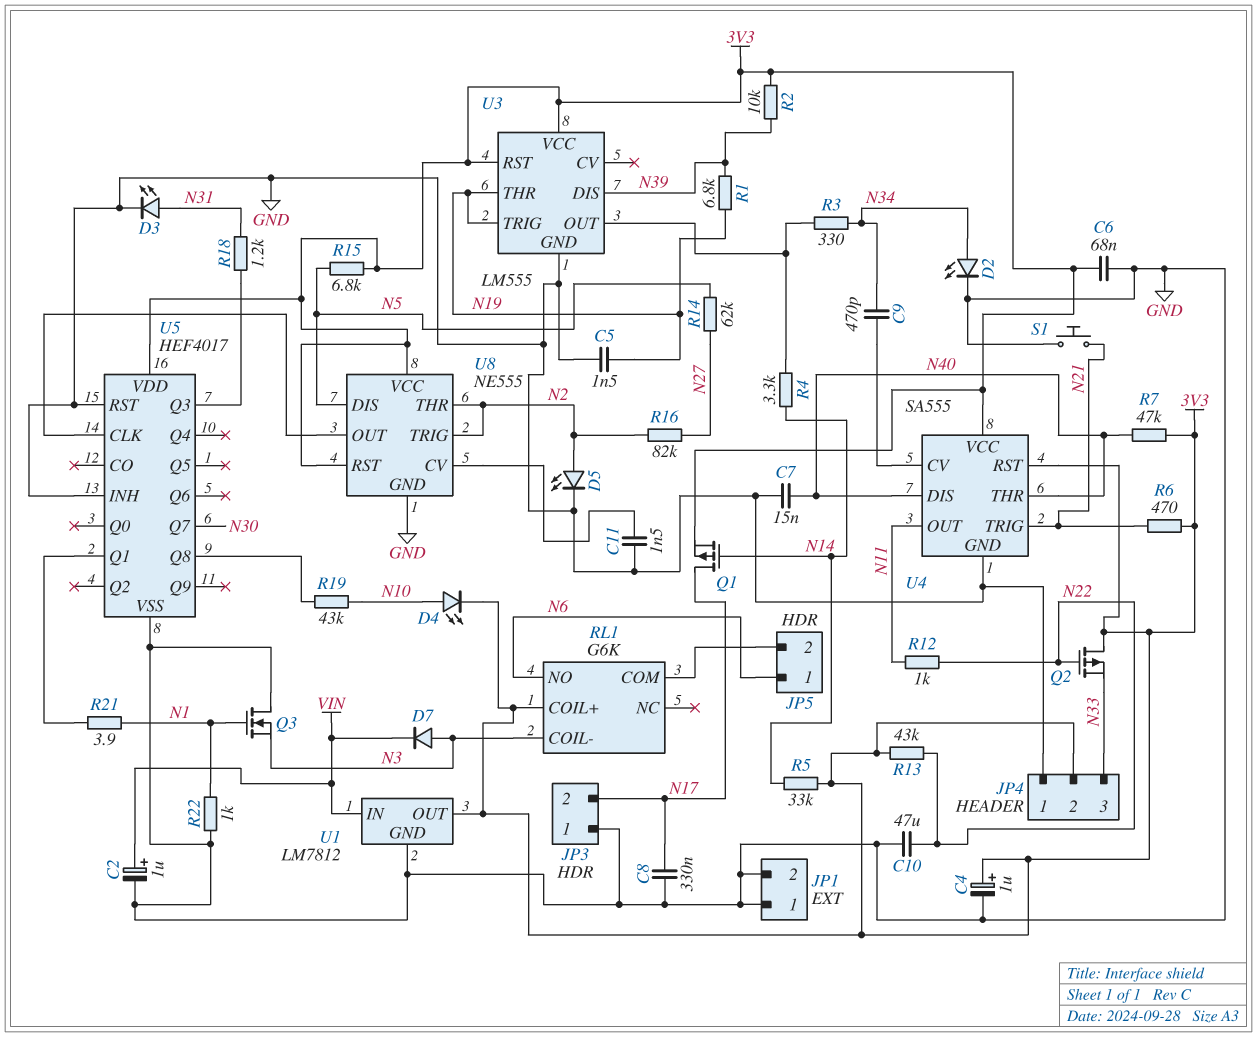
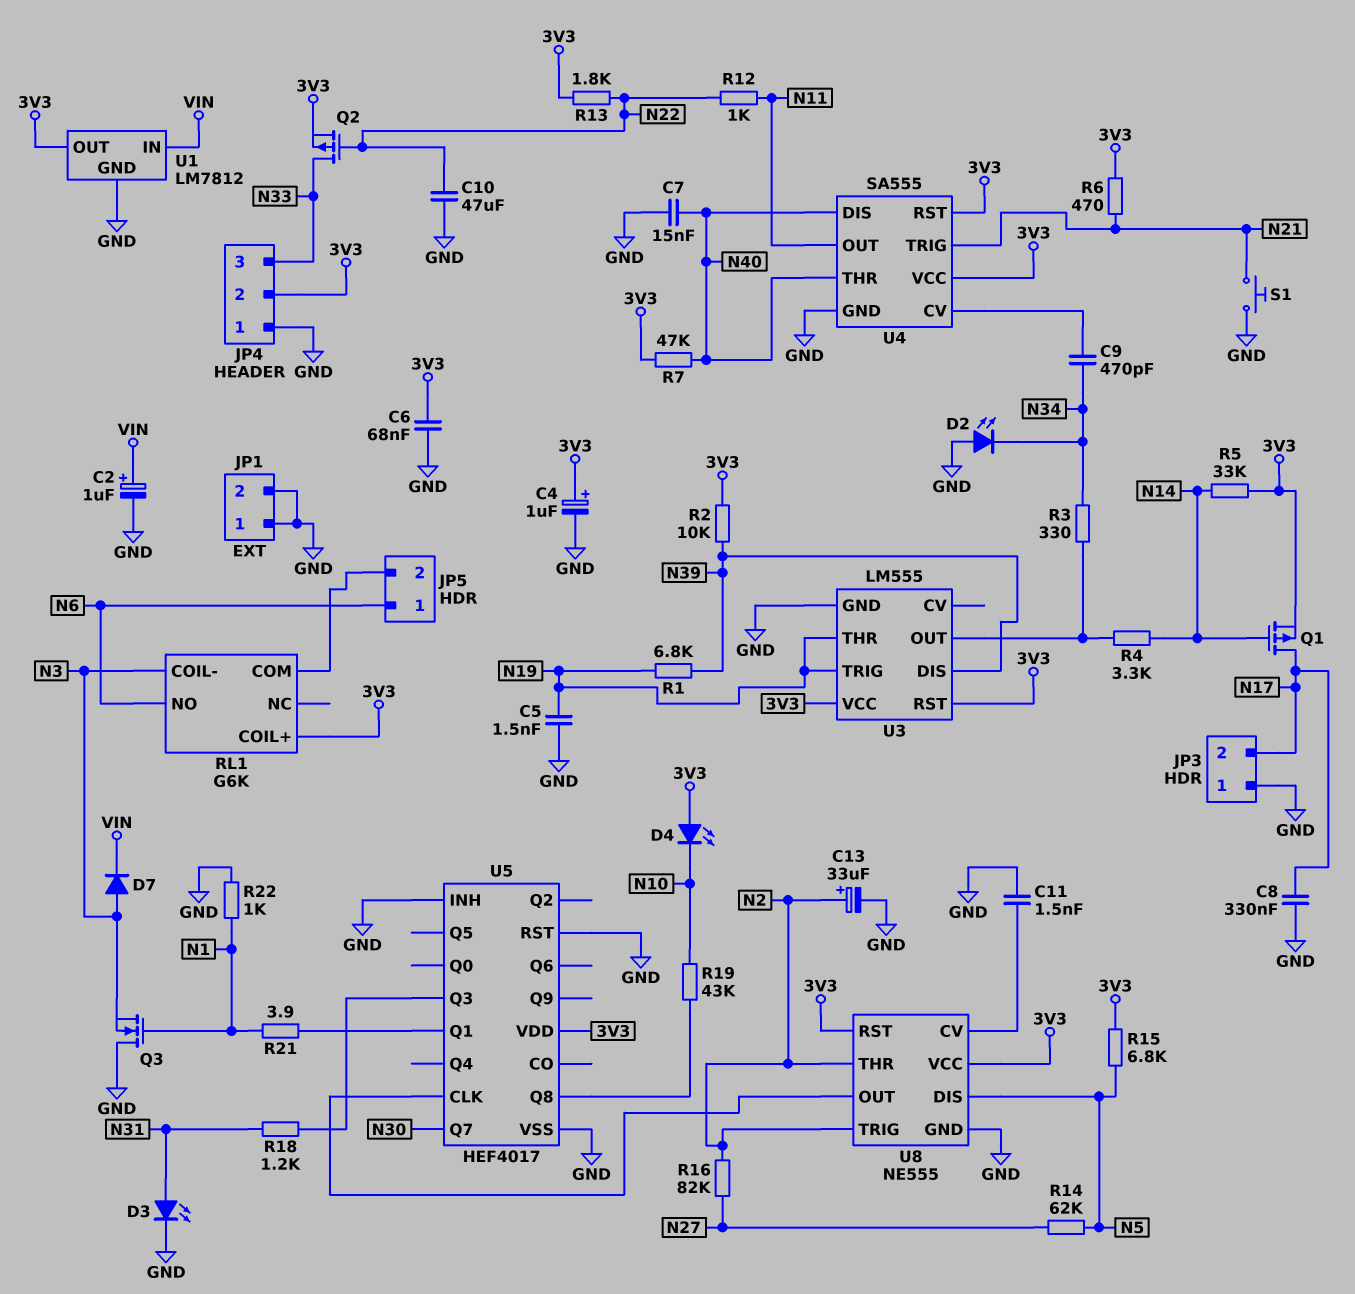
C13: none -> 33uF (plus N2, minus GND)
D2: LED (A N34, K GND) -> LED (A GND, K N34)
D4: LED (A N10, K 3V3) -> LED (A 3V3, K N10)
D5: LED (A N2, K GND) -> none
Q2: PMOS (G N22, D 3V3, S N33) -> PMOS (G N22, D N33, S 3V3)
R13: 43k (3V3, N22) -> 1.8k (3V3, N22)

